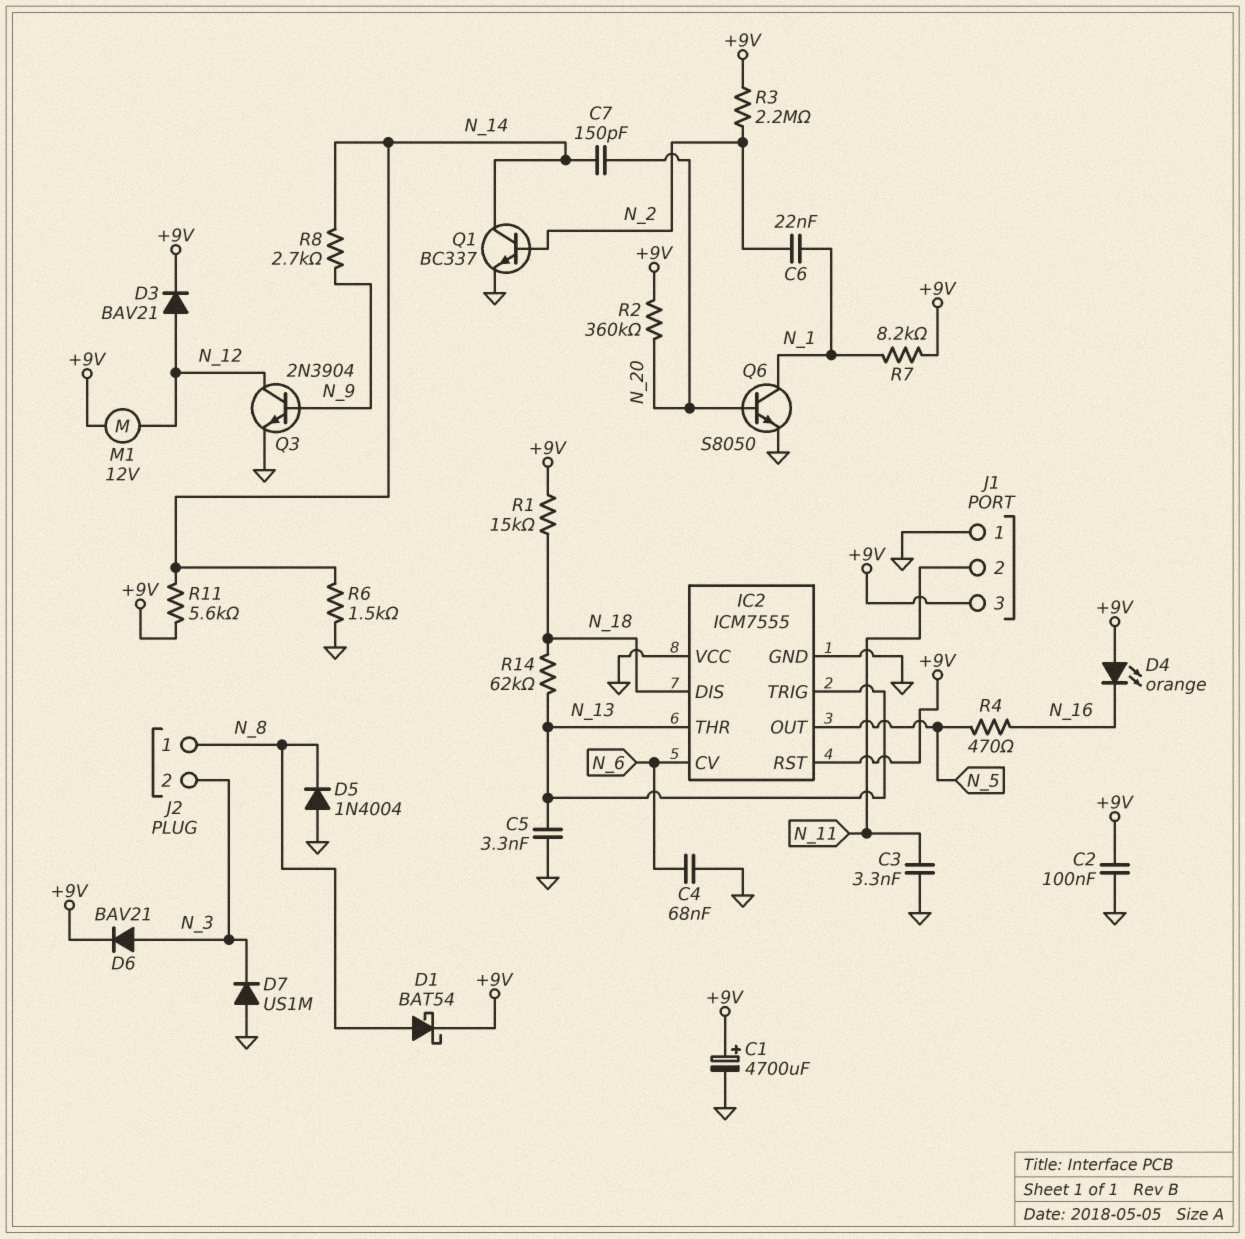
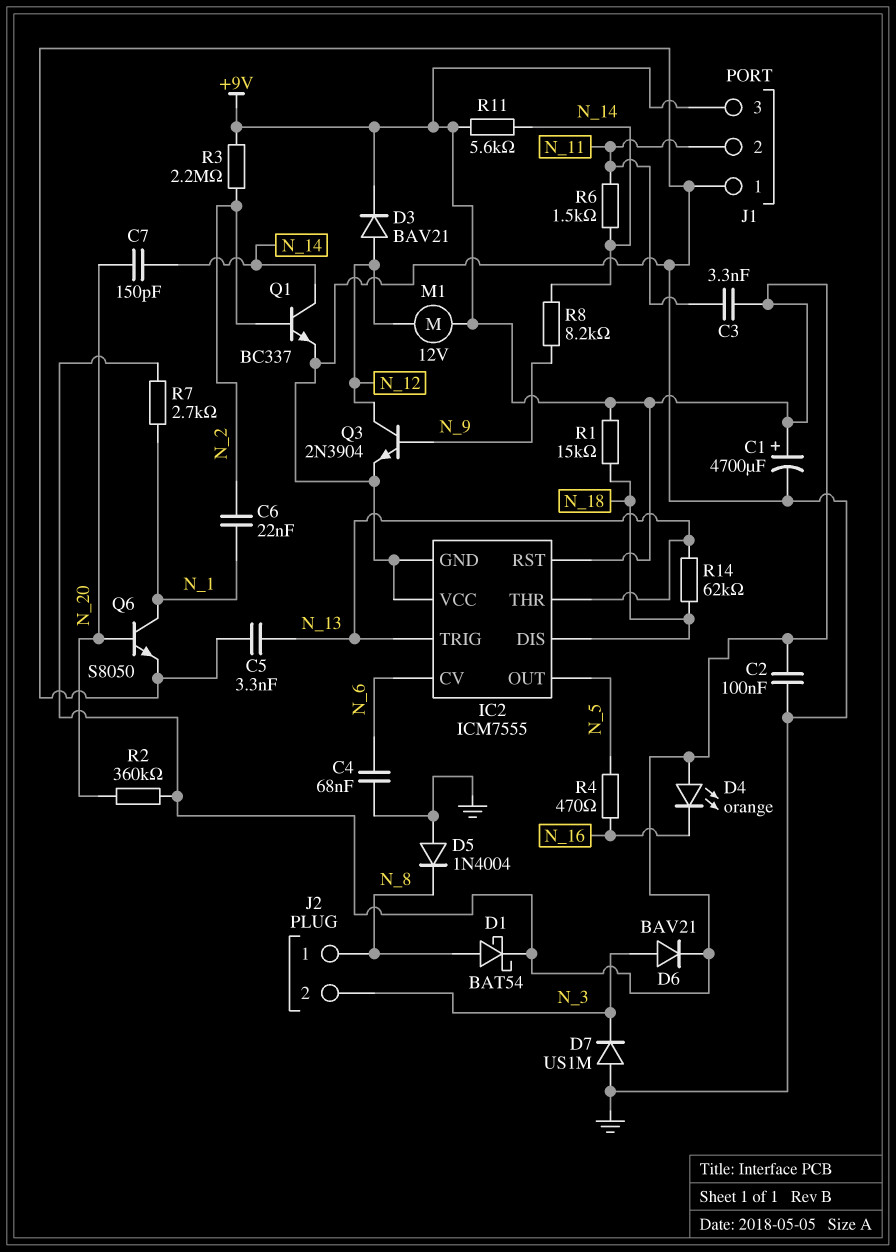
C3: 3.3nF (GND, N_11) -> 3.3nF (+9V, N_11)
R6: 1.5k (GND, N_14) -> 1.5k (N_11, N_14)
R7: 8.2k (+9V, N_1) -> 2.7k (+9V, N_1)
R8: 2.7k (N_9, N_14) -> 8.2k (N_9, N_14)

